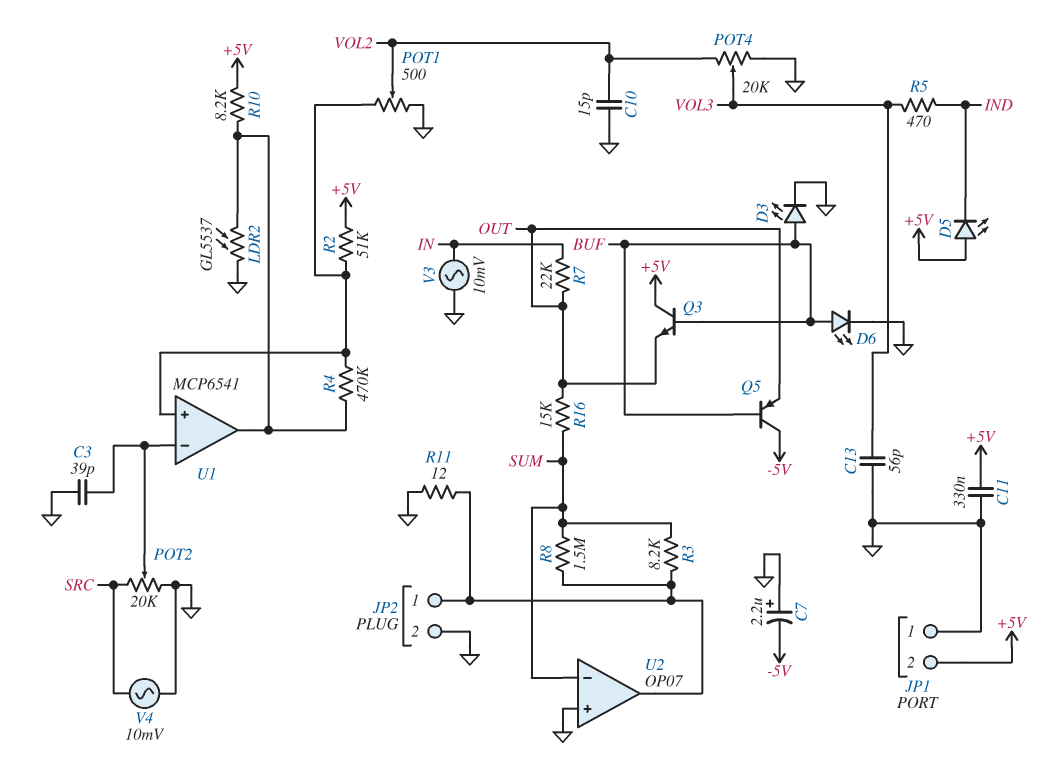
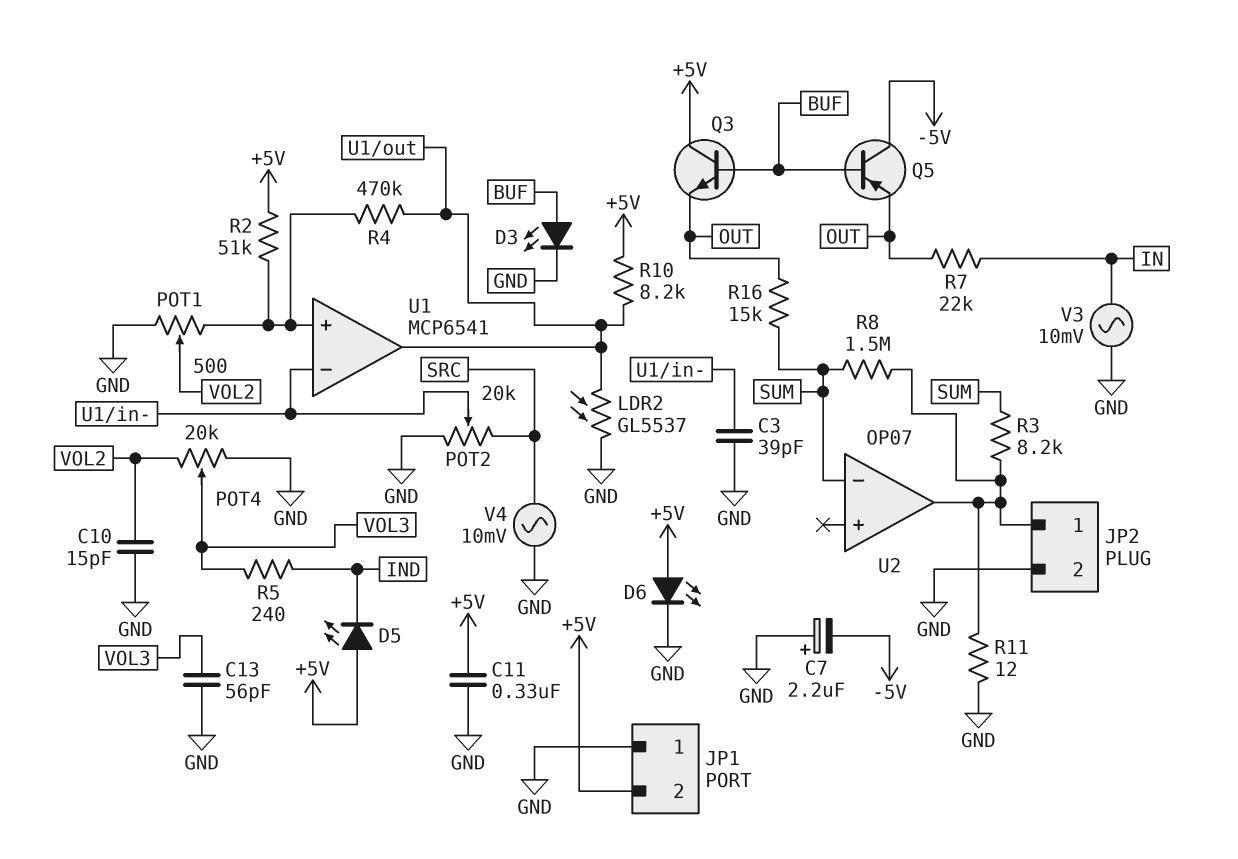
D6: LED (A BUF, K GND) -> LED (A +5V, K GND)
R5: 470 (IND, VOL3) -> 240 (IND, VOL3)
U2 pin in+: GND -> none

